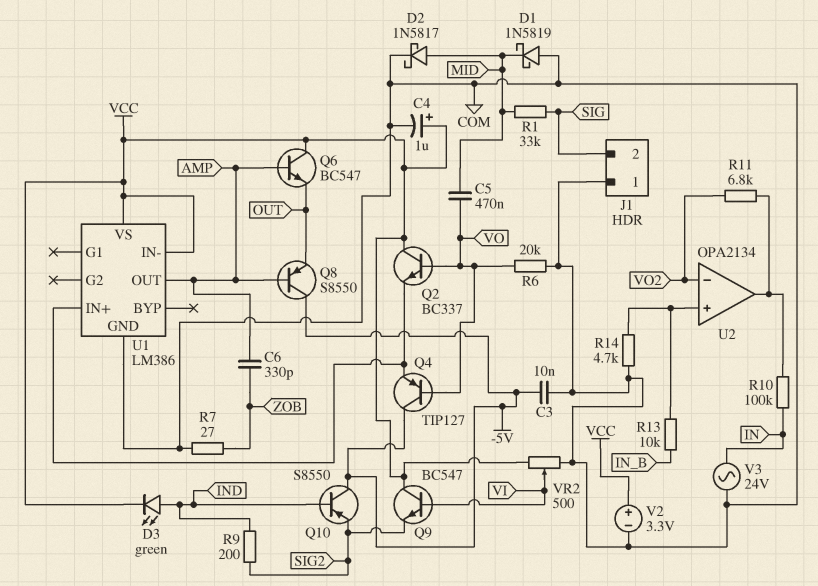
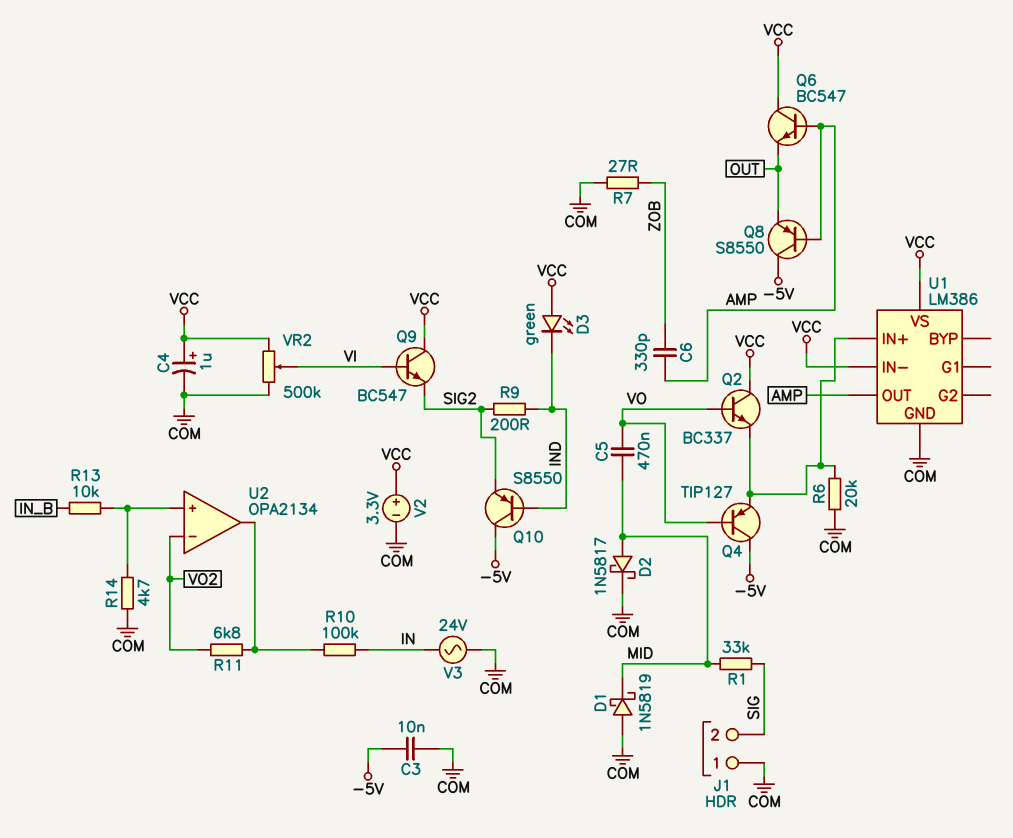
D3: LED green (A IND, K VCC) -> LED green (A VCC, K IND)
R6: 20k (COM, VO) -> 20k (COM, U1/IN+)
VR2: 500 (COM, VCC, wiper VI) -> 500k (COM, VCC, wiper VI)

